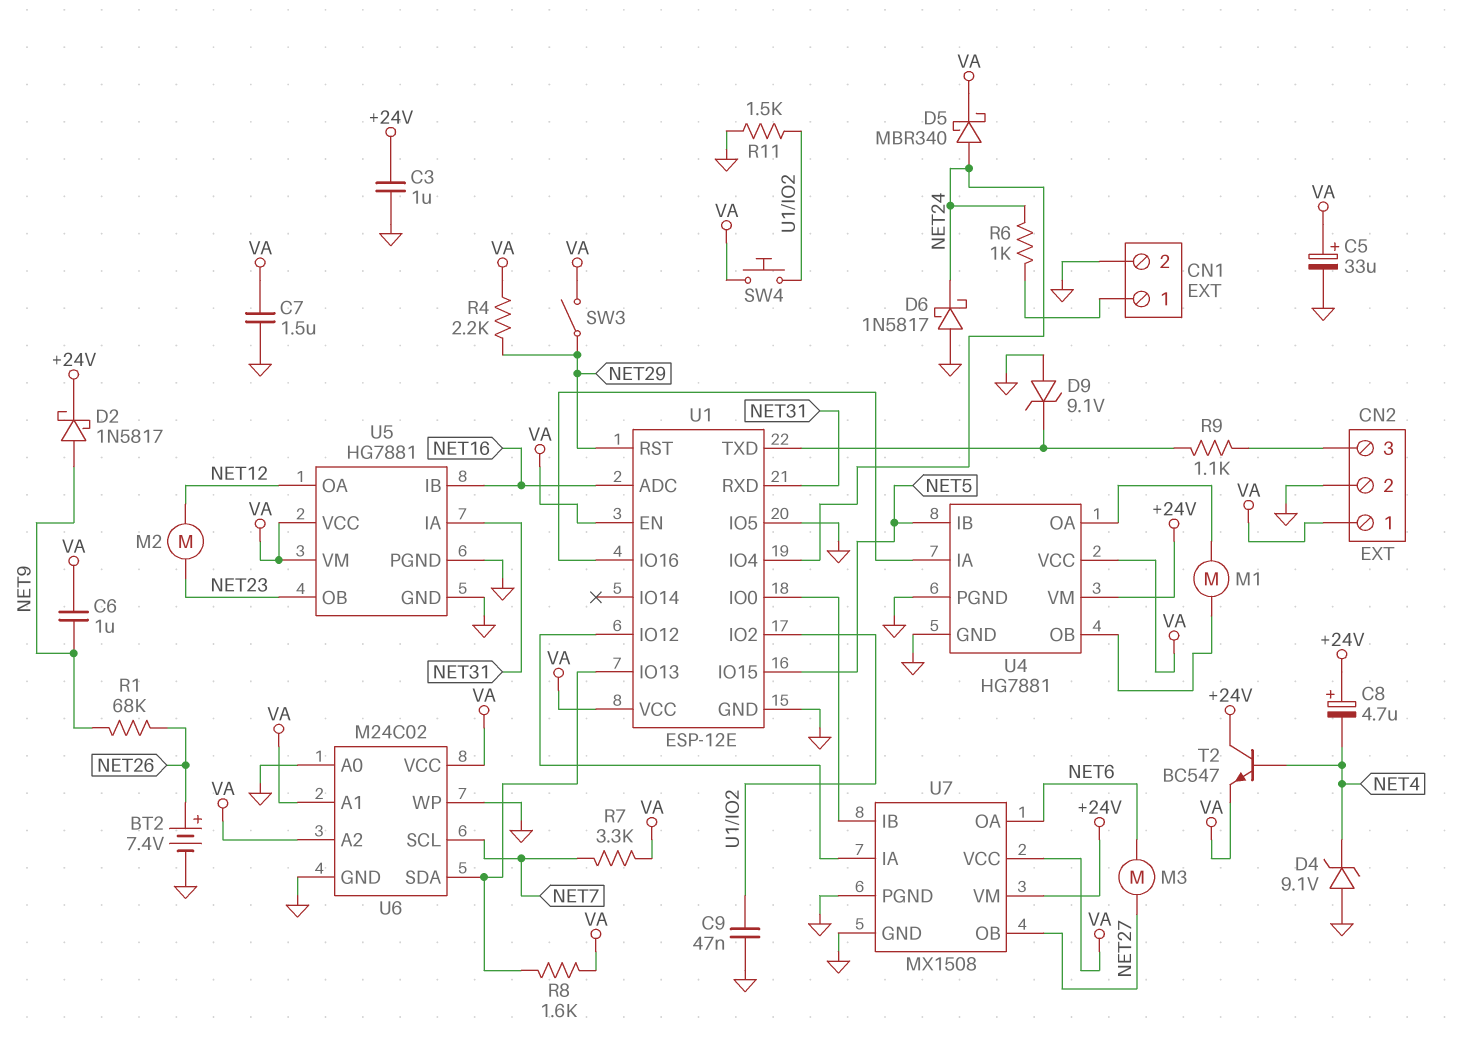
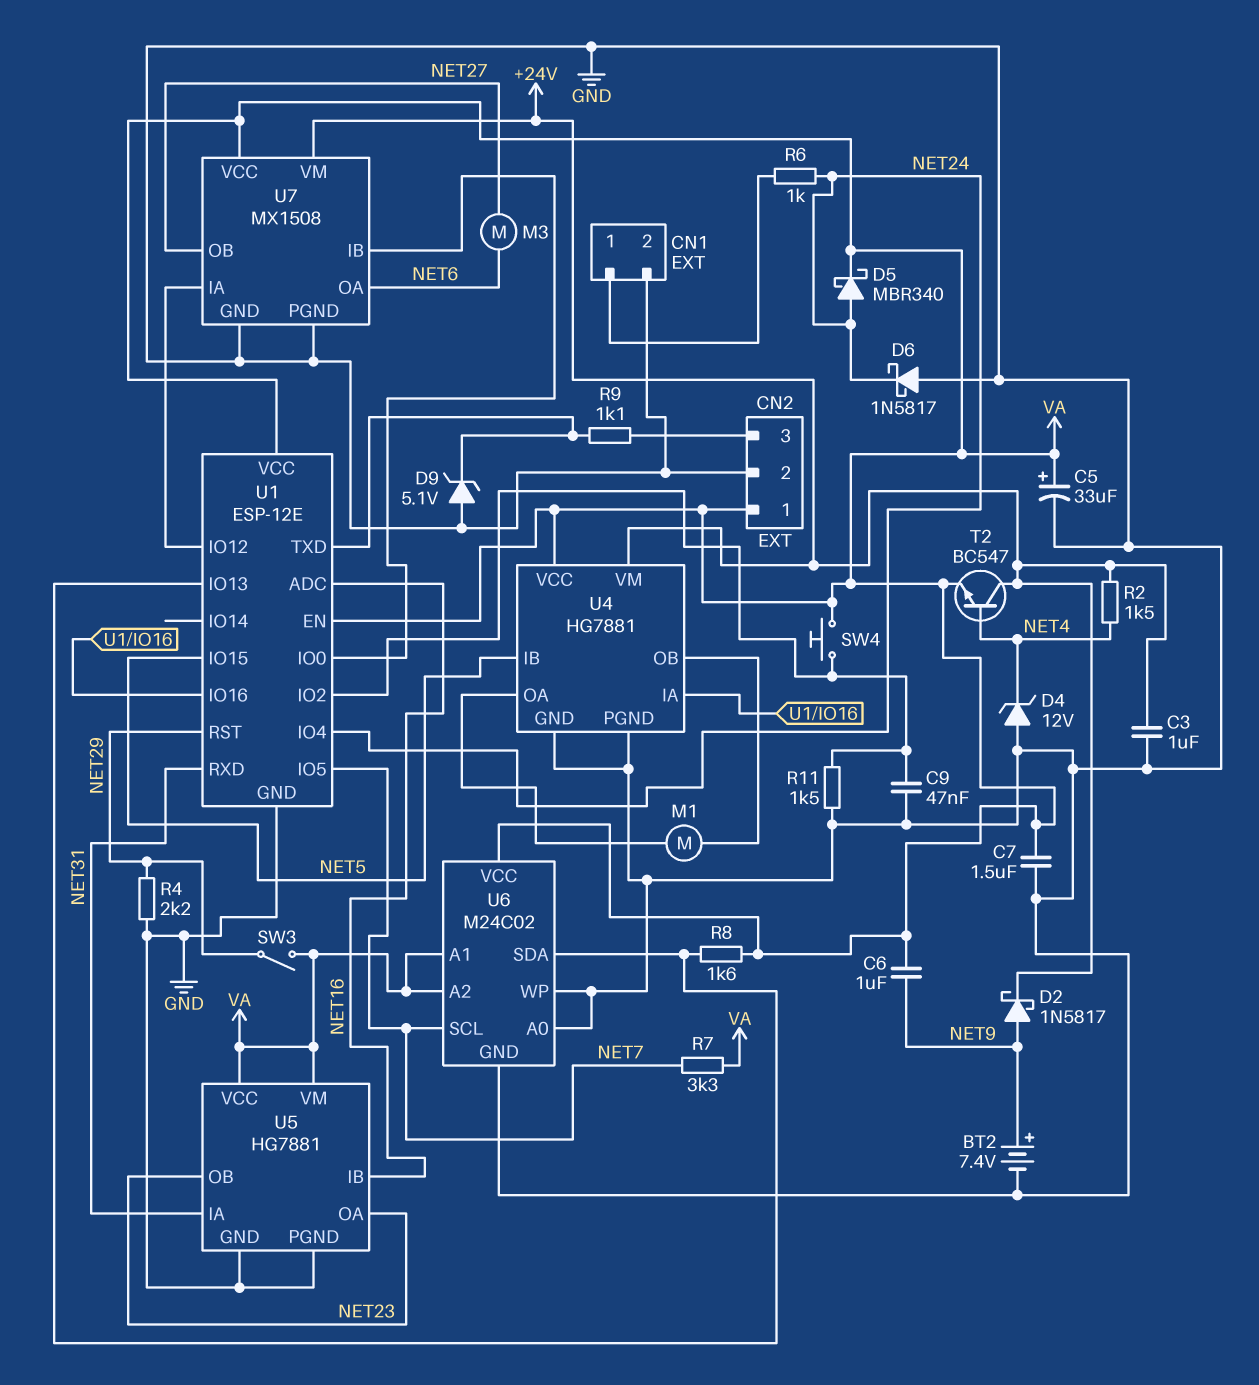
BT2: 7.4V (plus NET26, minus GND) -> 7.4V (plus NET9, minus GND)
C8: 4.7uF (plus +24V, minus NET4) -> none
D4: zener 9.1V (A GND, K NET4) -> zener 12V (A GND, K NET4)
D9: zener 9.1V (A GND, K U1/TXD) -> zener 5.1V (A GND, K U1/TXD)
M2: motor (NET12, NET23) -> none
R1: 68k (NET9, NET26) -> none
R2: none -> 1.5k (+24V, NET4)
R4: 2.2k (NET29, VA) -> 2.2k (GND, NET29)
U1 pin IO5: GND -> NET7
U5 pin OA: NET12 -> NET23

